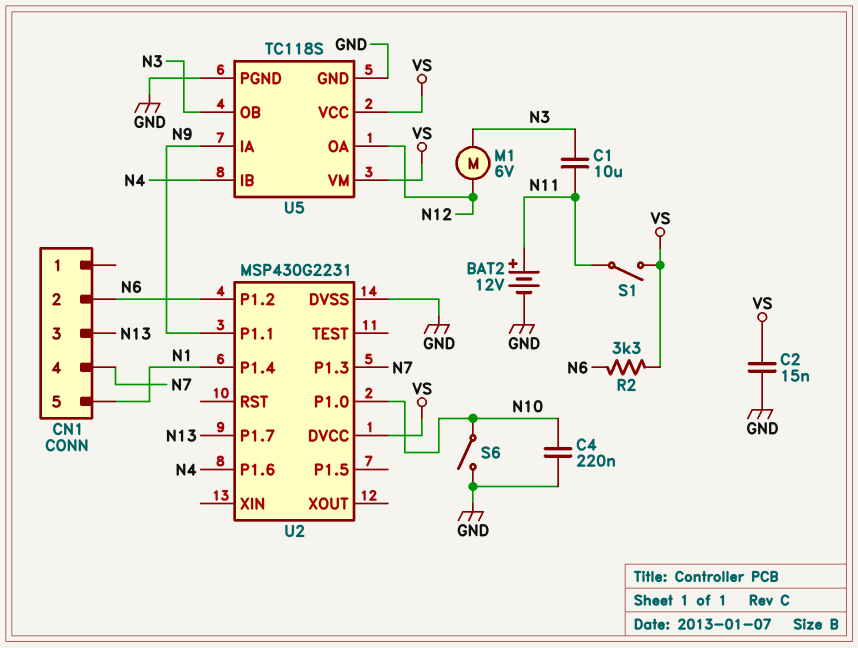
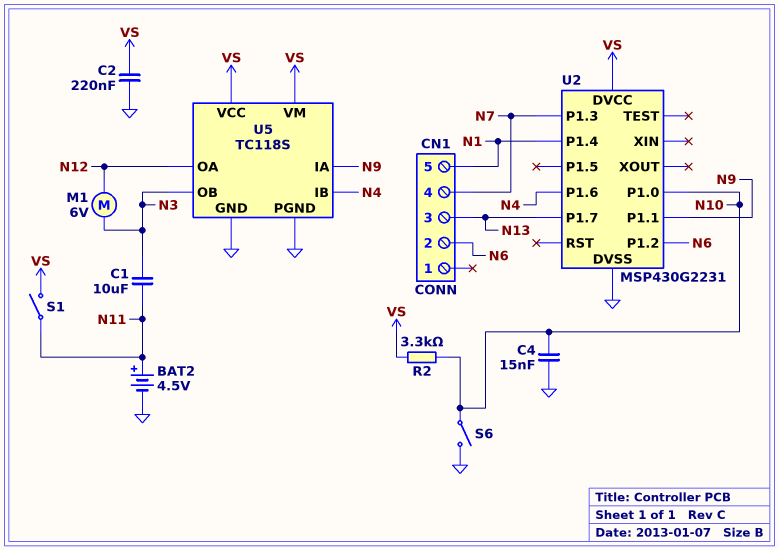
BAT2: 12V (plus N11, minus GND) -> 4.5V (plus N11, minus GND)
C2: 15nF (GND, VS) -> 220nF (GND, VS)
C4: 220nF (GND, N10) -> 15nF (GND, N10)
R2: 3.3k (N6, VS) -> 3.3k (N10, VS)

